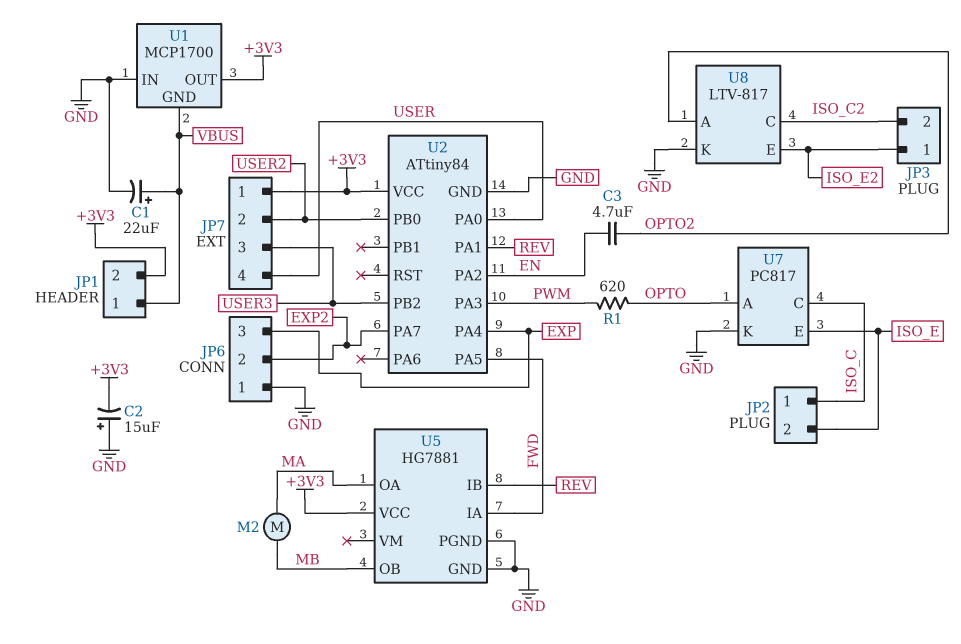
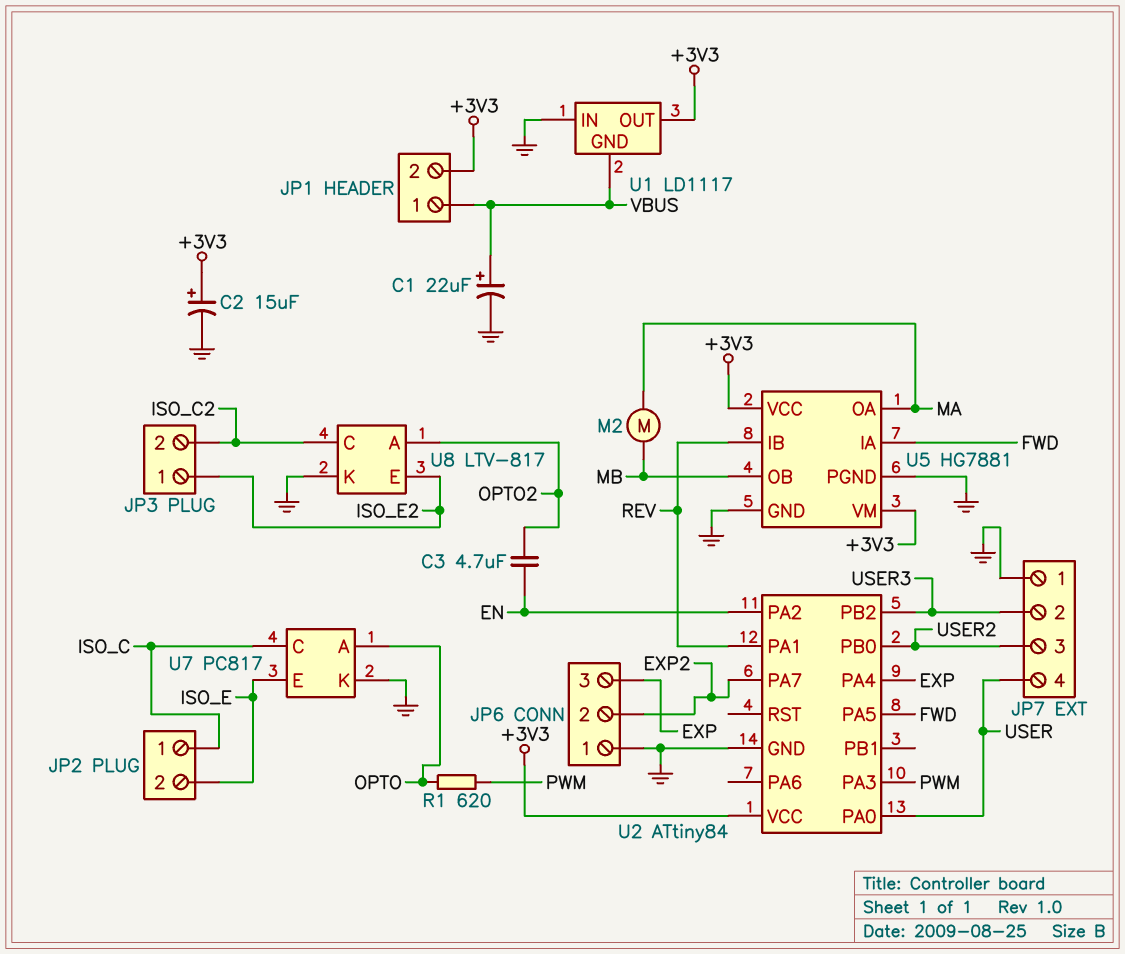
C2: 15uF (plus GND, minus +3V3) -> 15uF (plus +3V3, minus GND)
JP7 pin 1: +3V3 -> GND
JP7 pin 2: USER2 -> USER3
JP7 pin 3: USER3 -> USER2
U1: MCP1700 -> LD1117
U5 pin VM: none -> +3V3

